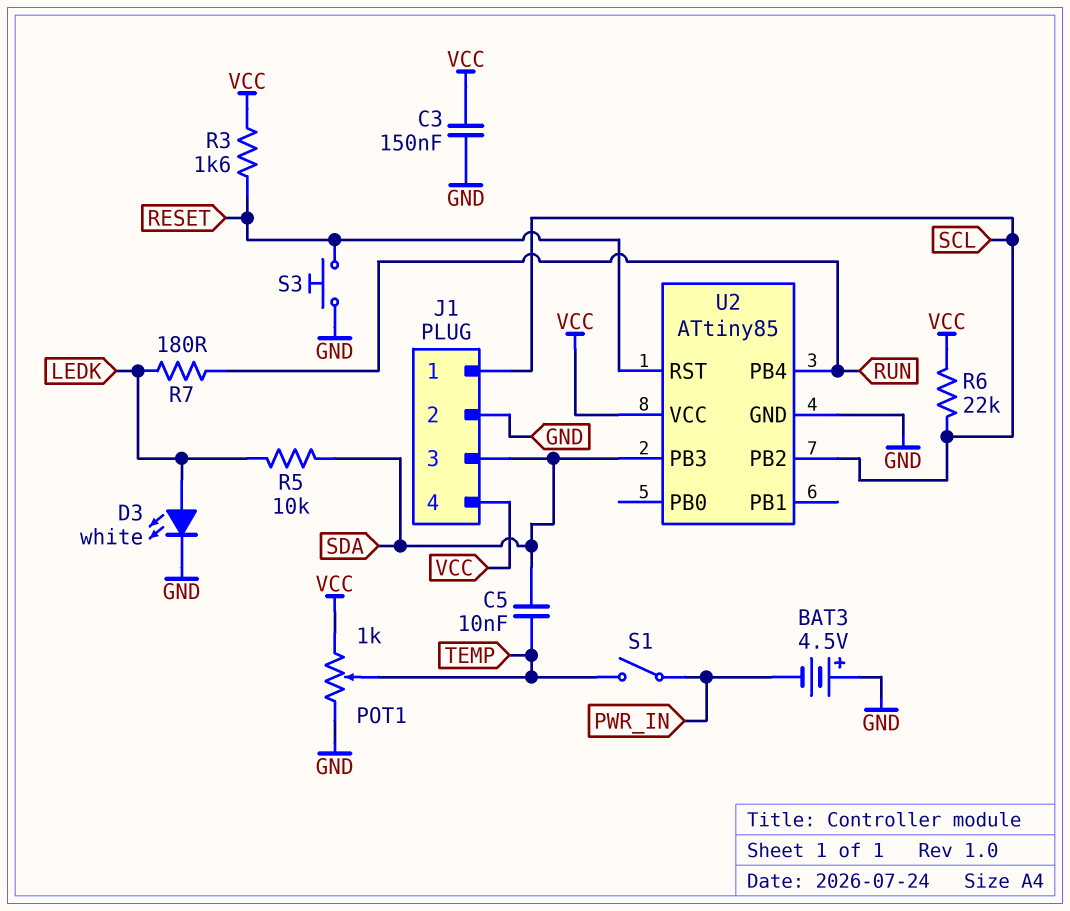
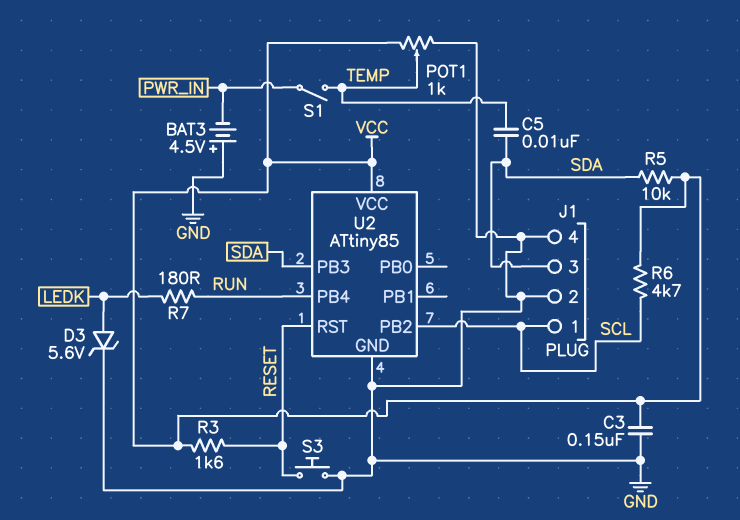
D3: LED white (A LEDK, K GND) -> zener 5.6V (A LEDK, K GND)
J1 pin 4: VCC -> GND
R5: 10k (LEDK, SDA) -> 10k (SDA, VCC)
R6: 22k (SCL, VCC) -> 4.7k (SCL, VCC)

